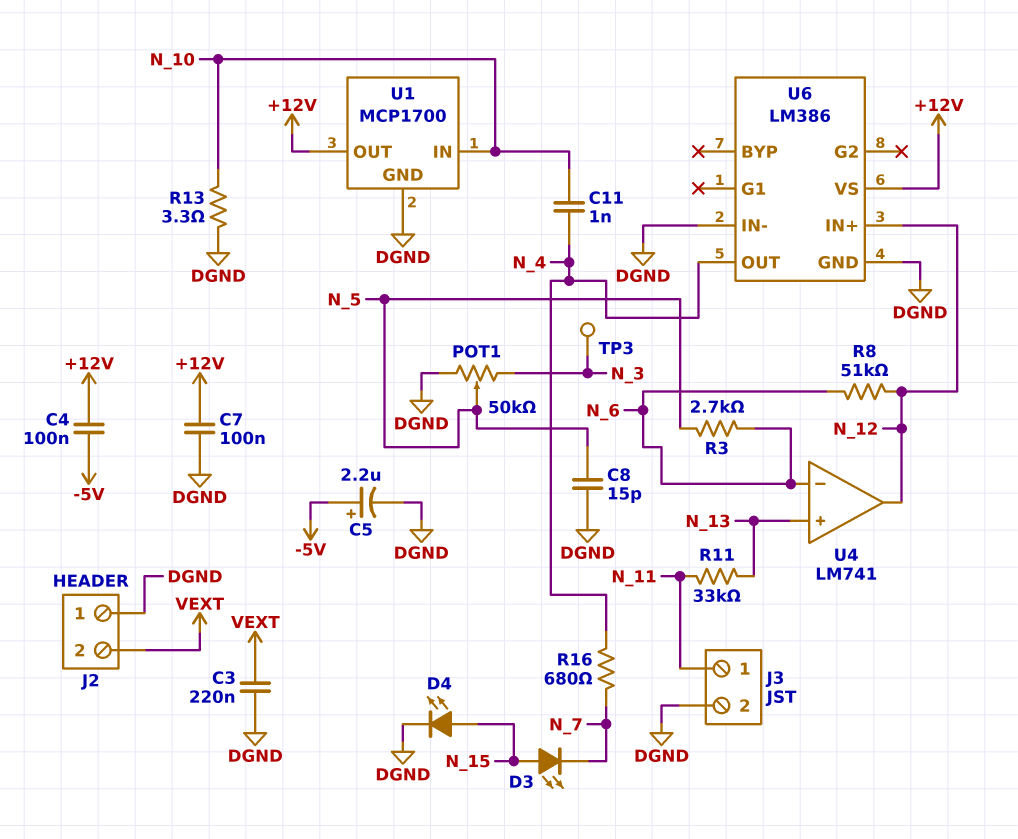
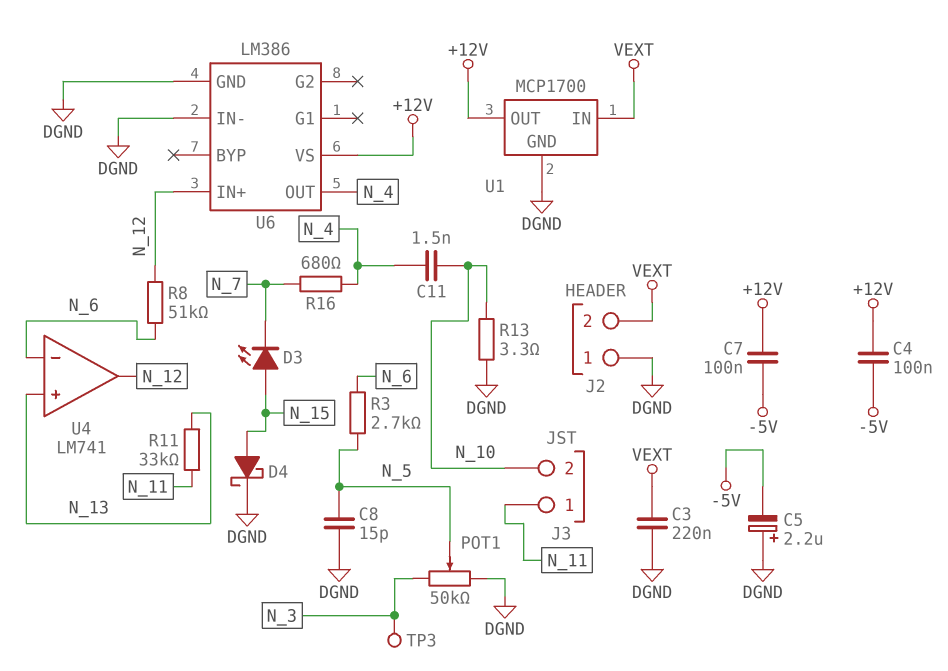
C5: 2.2uF (plus -5V, minus DGND) -> 2.2uF (plus DGND, minus -5V)
C7: 100nF (+12V, DGND) -> 100nF (+12V, -5V)
C11: 1nF (N_4, N_10) -> 1.5nF (N_4, N_10)
D4: LED (A N_15, K DGND) -> schottky (A N_15, K DGND)
J3 pin 2: DGND -> N_10
U1 pin IN: N_10 -> VEXT

